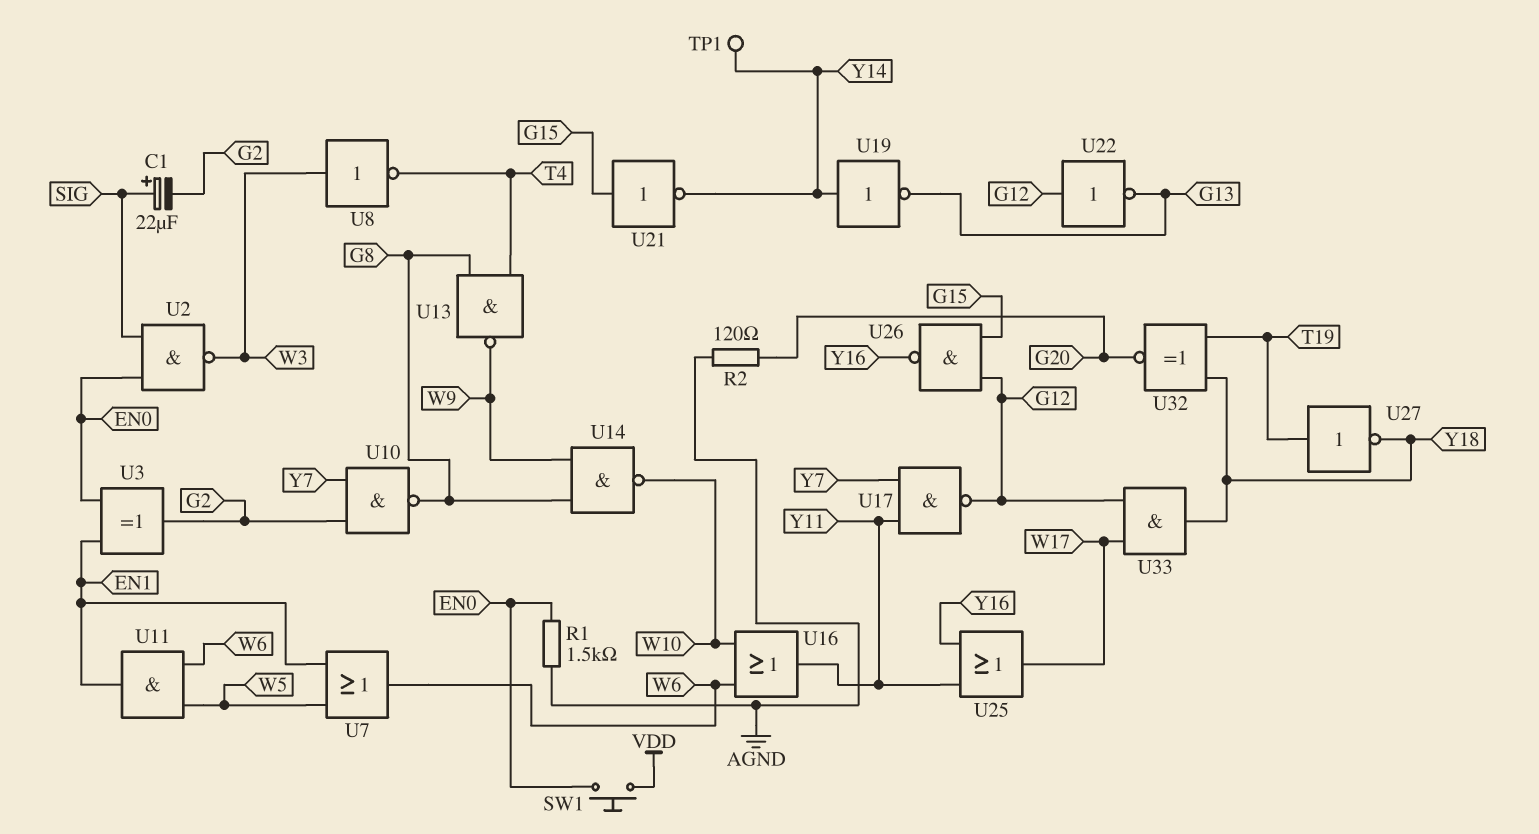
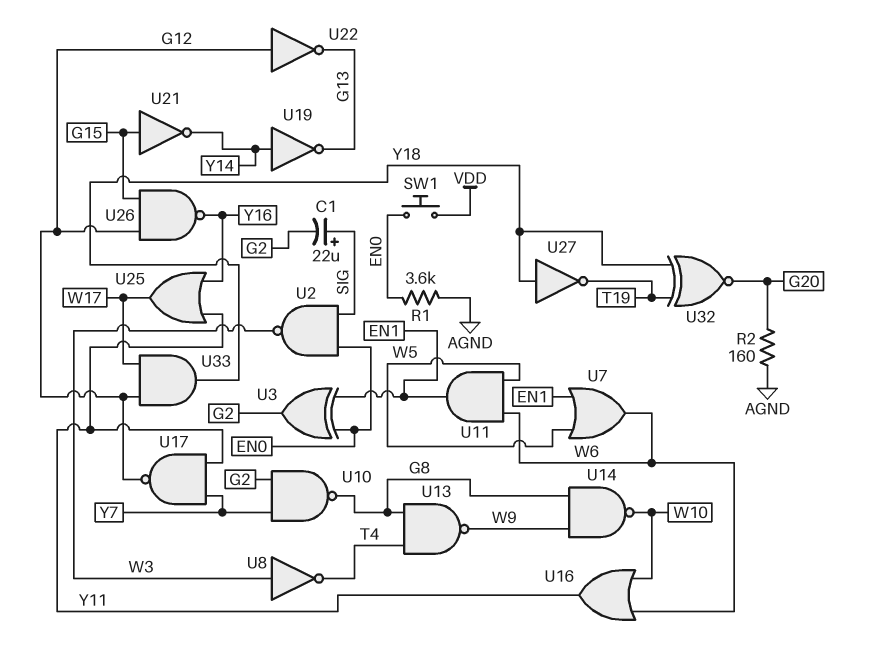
R1: 1.5k (AGND, EN0) -> 3.6k (AGND, EN0)
R2: 120 (AGND, G20) -> 160 (AGND, G20)
TP1: test point (Y14) -> none
U27: NOT (in T19, out Y18) -> NOT (in Y18, out T19)

